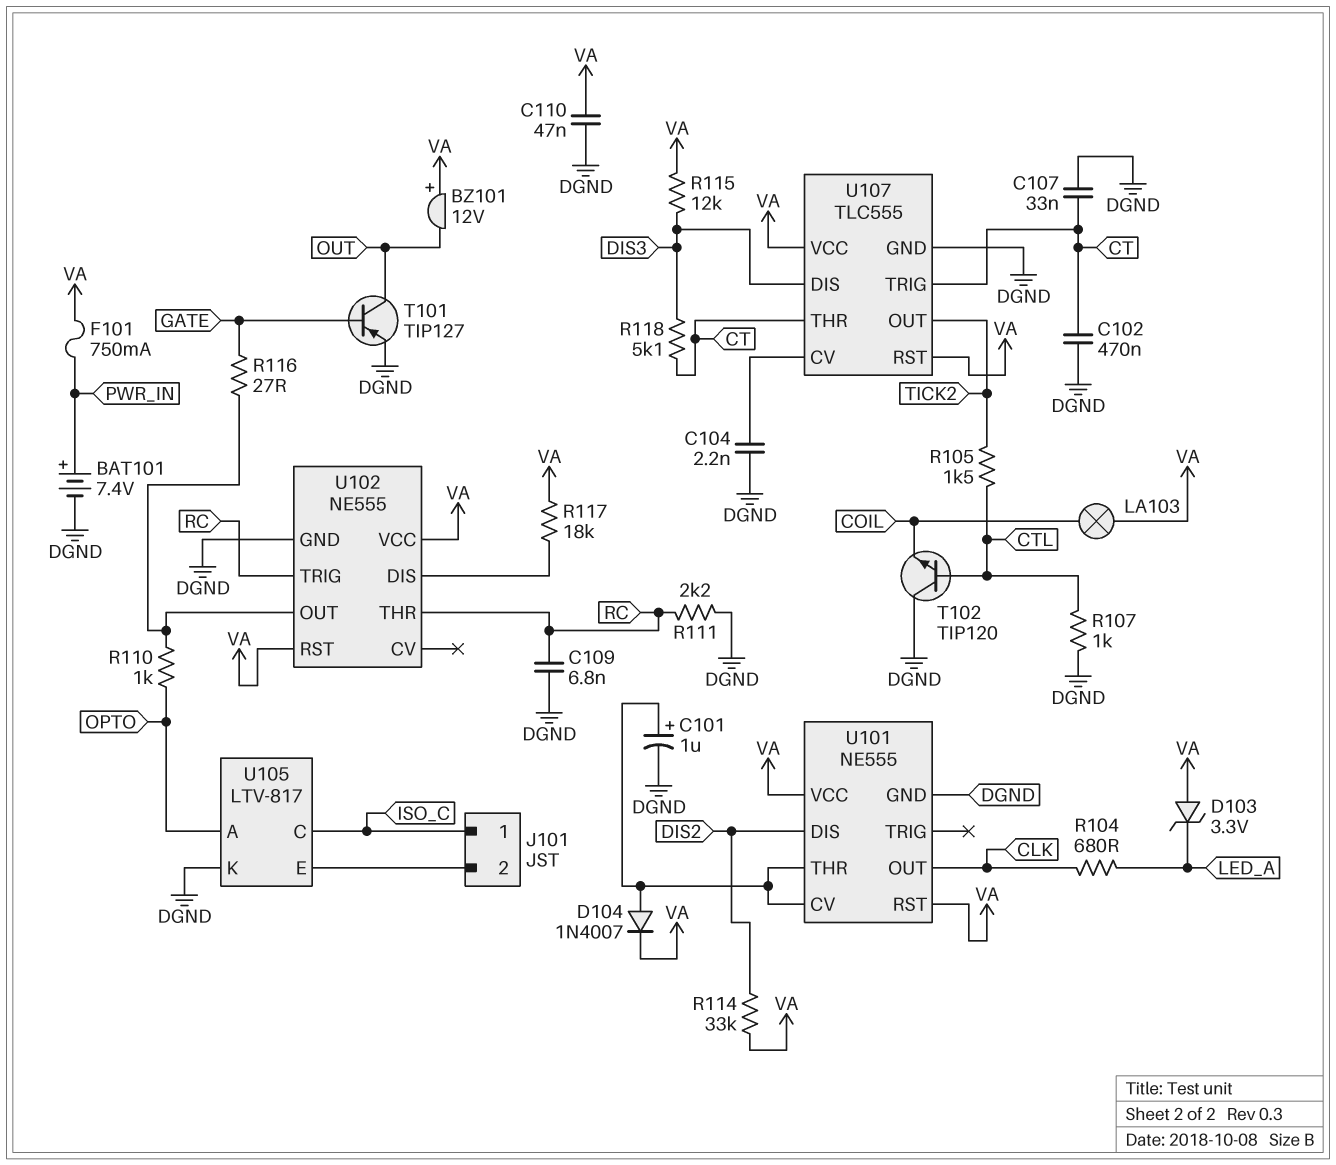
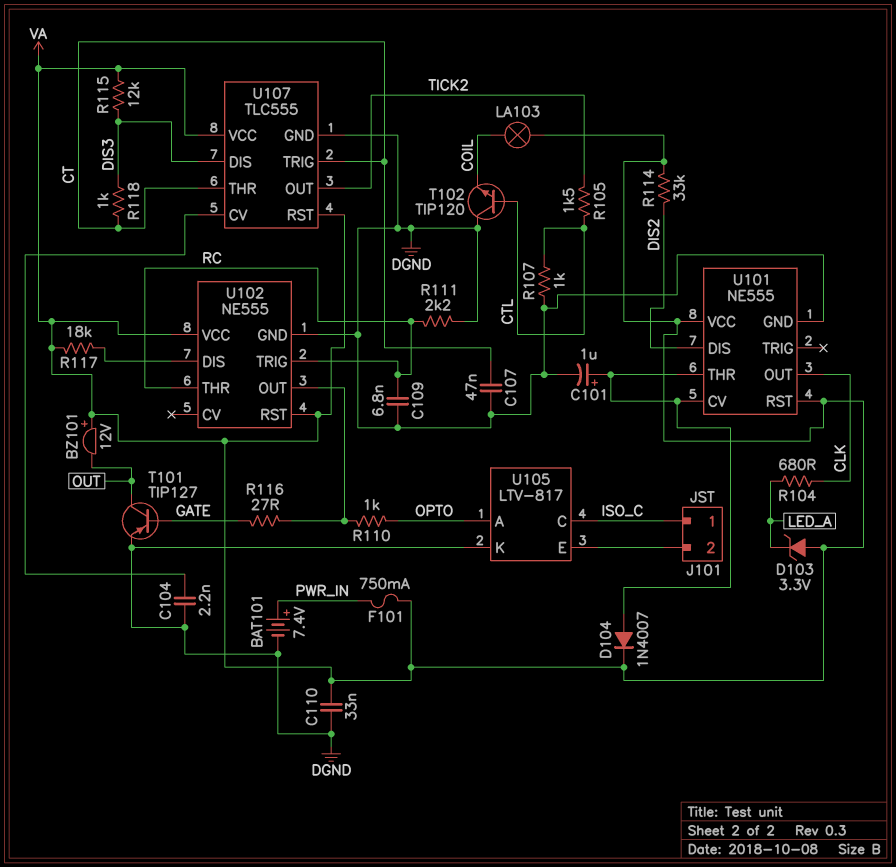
C102: 470nF (CT, DGND) -> none
C107: 33nF (CT, DGND) -> 47nF (CT, DGND)
C110: 47nF (DGND, VA) -> 33nF (DGND, VA)
R118: 5.1k (CT, DIS3) -> 1k (CT, DIS3)

